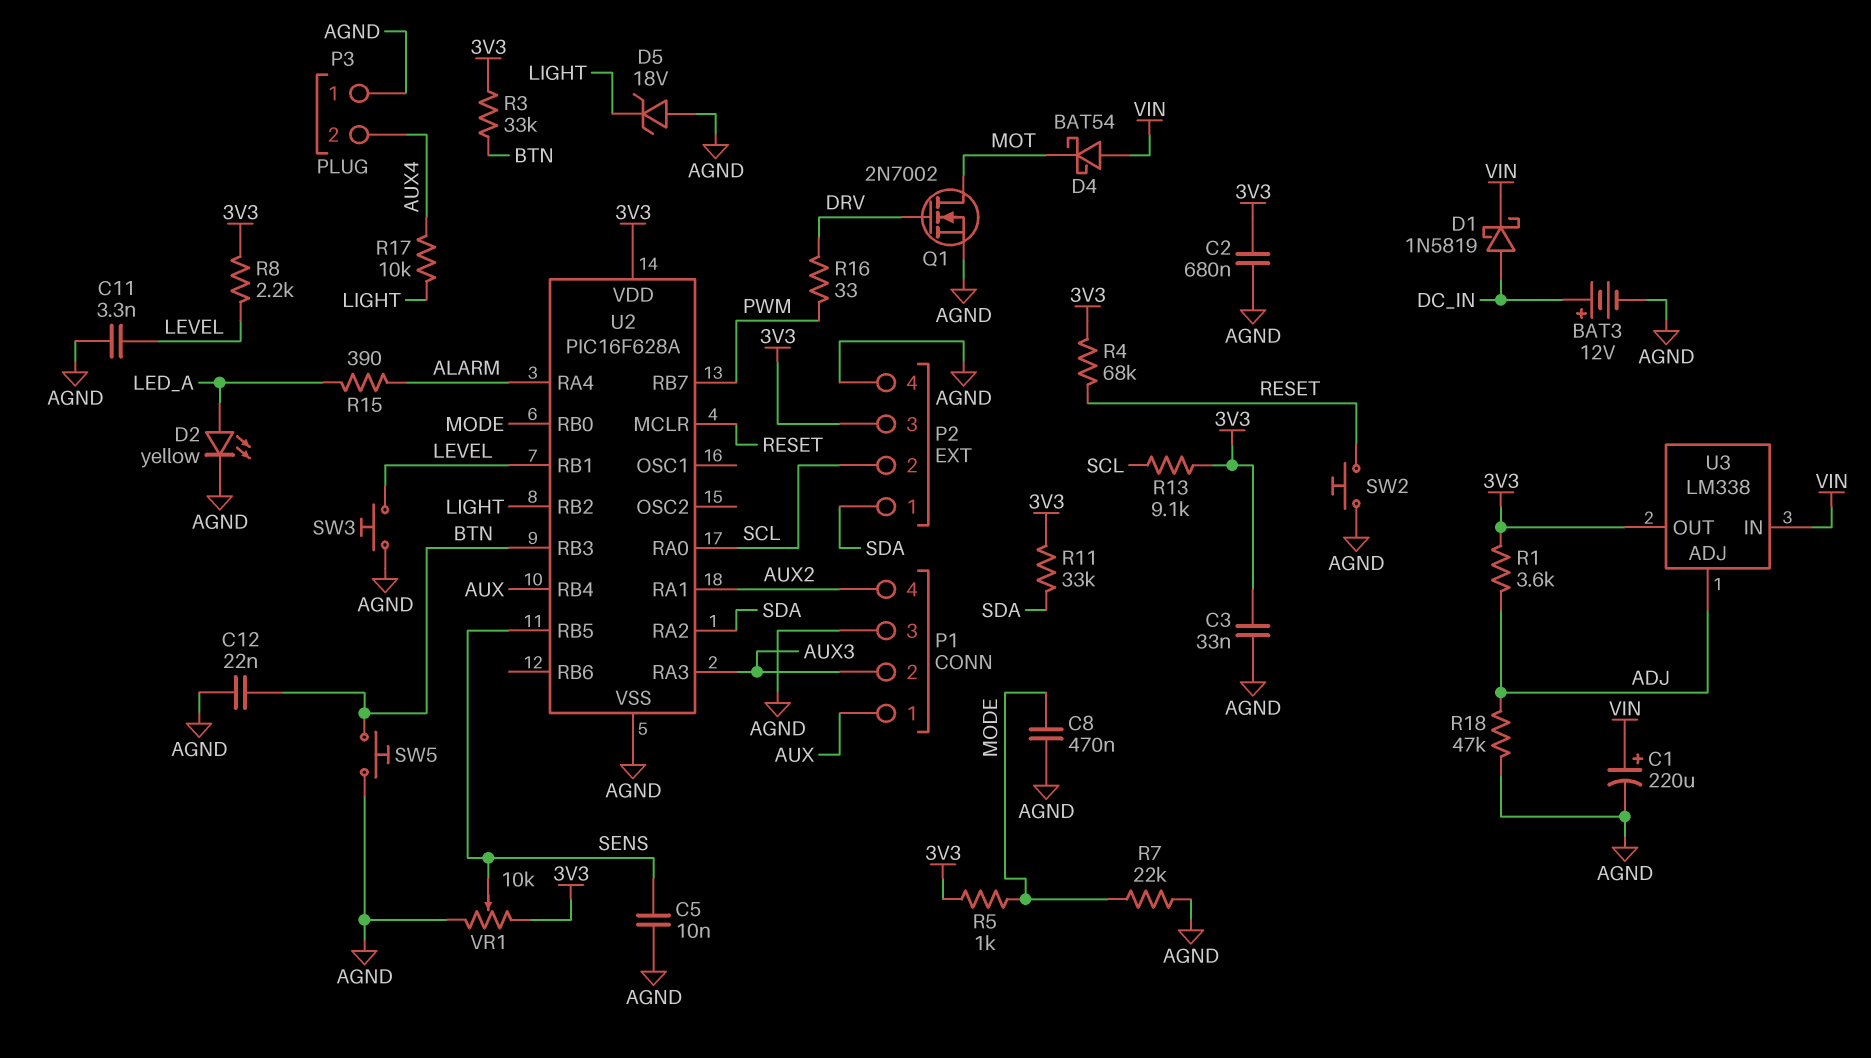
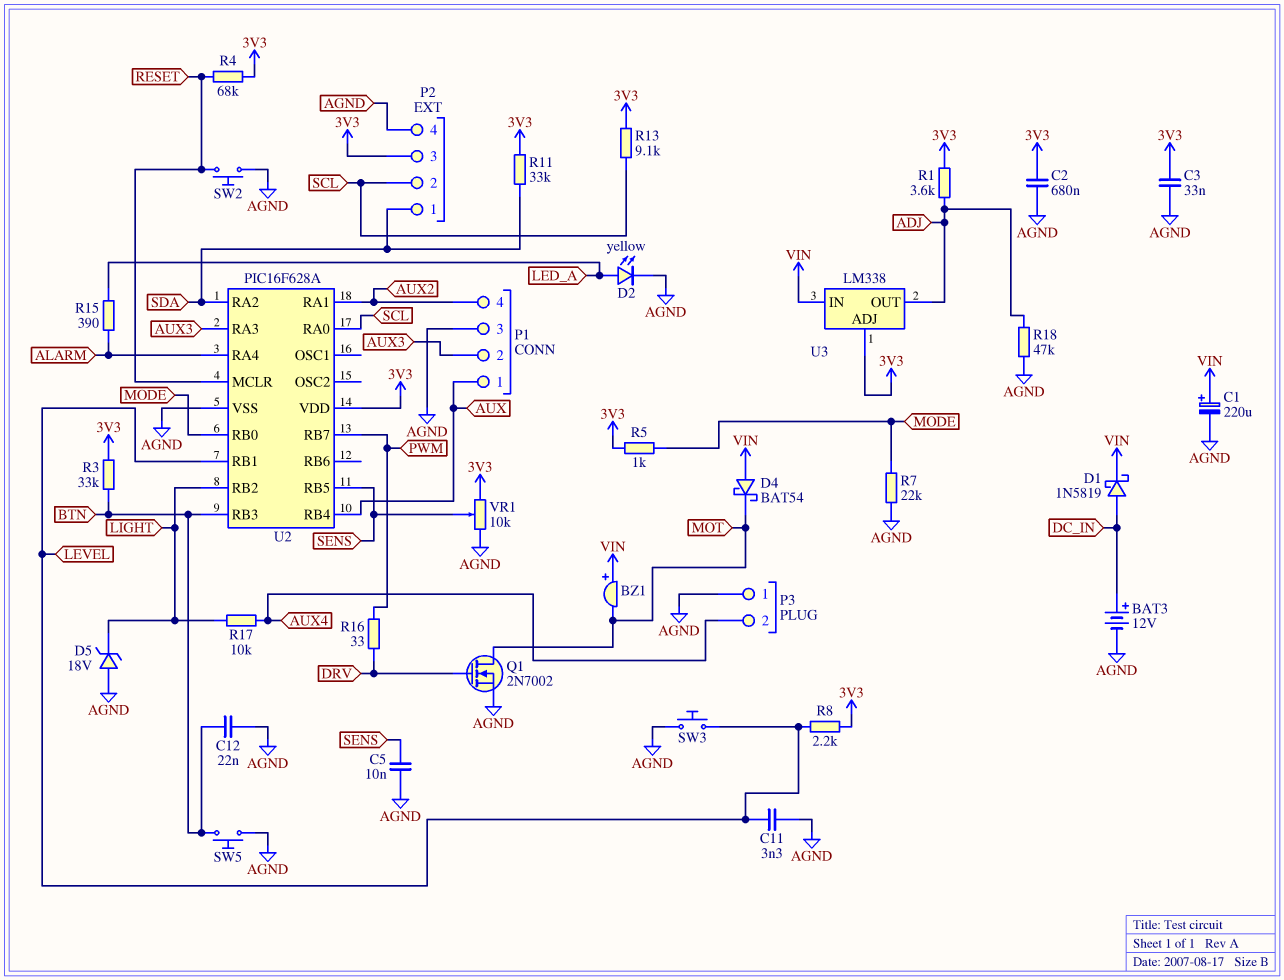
BZ1: none -> buzzer (plus VIN, minus MOT)
C8: 470nF (AGND, MODE) -> none
U3 pin ADJ: ADJ -> 3V3
U3 pin OUT: 3V3 -> ADJ

